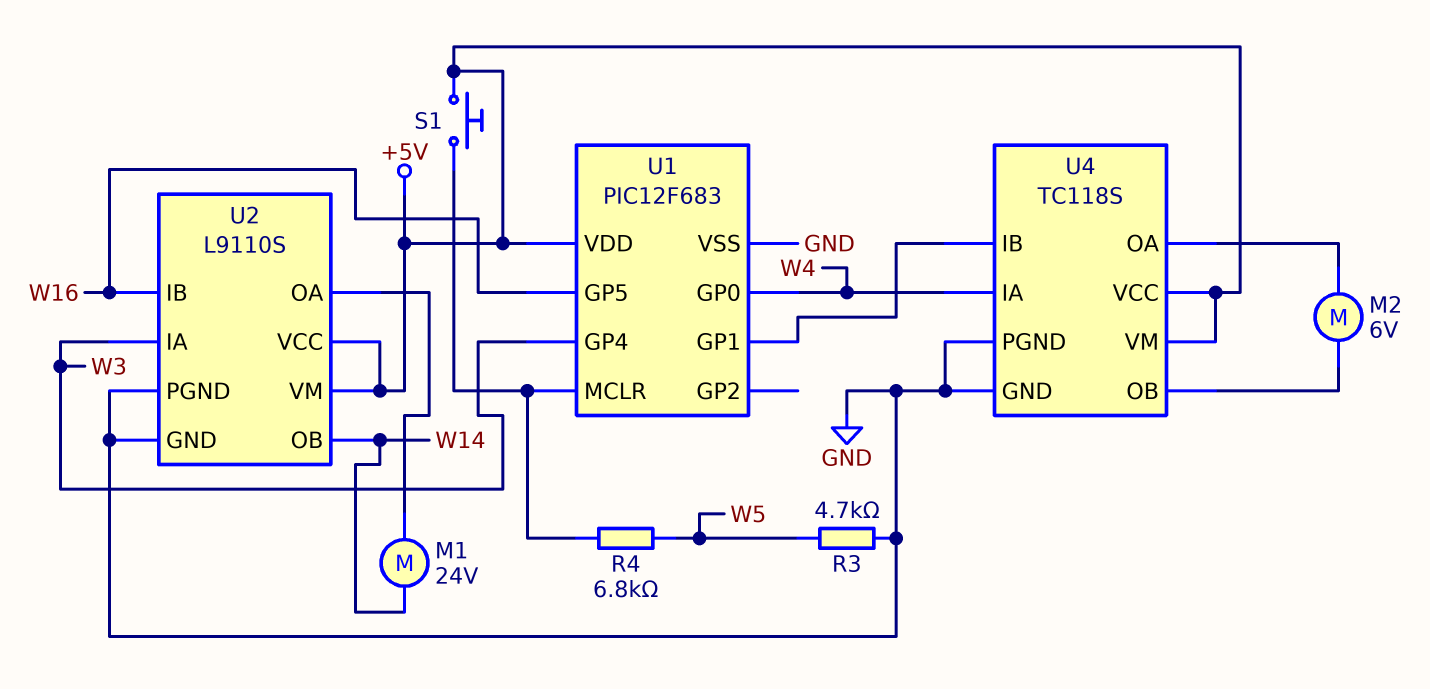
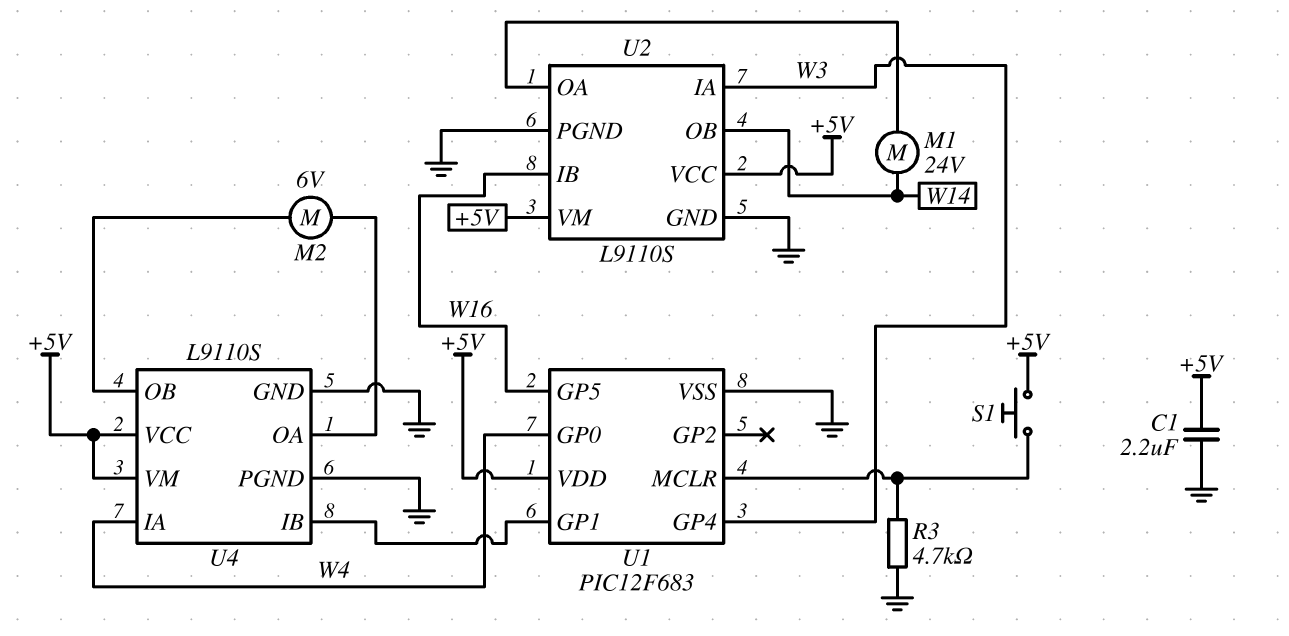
C1: none -> 2.2uF (+5V, GND)
R3: 4.7k (GND, W5) -> 4.7k (GND, U1/MCLR)
R4: 6.8k (U1/MCLR, W5) -> none
U4: TC118S -> L9110S

